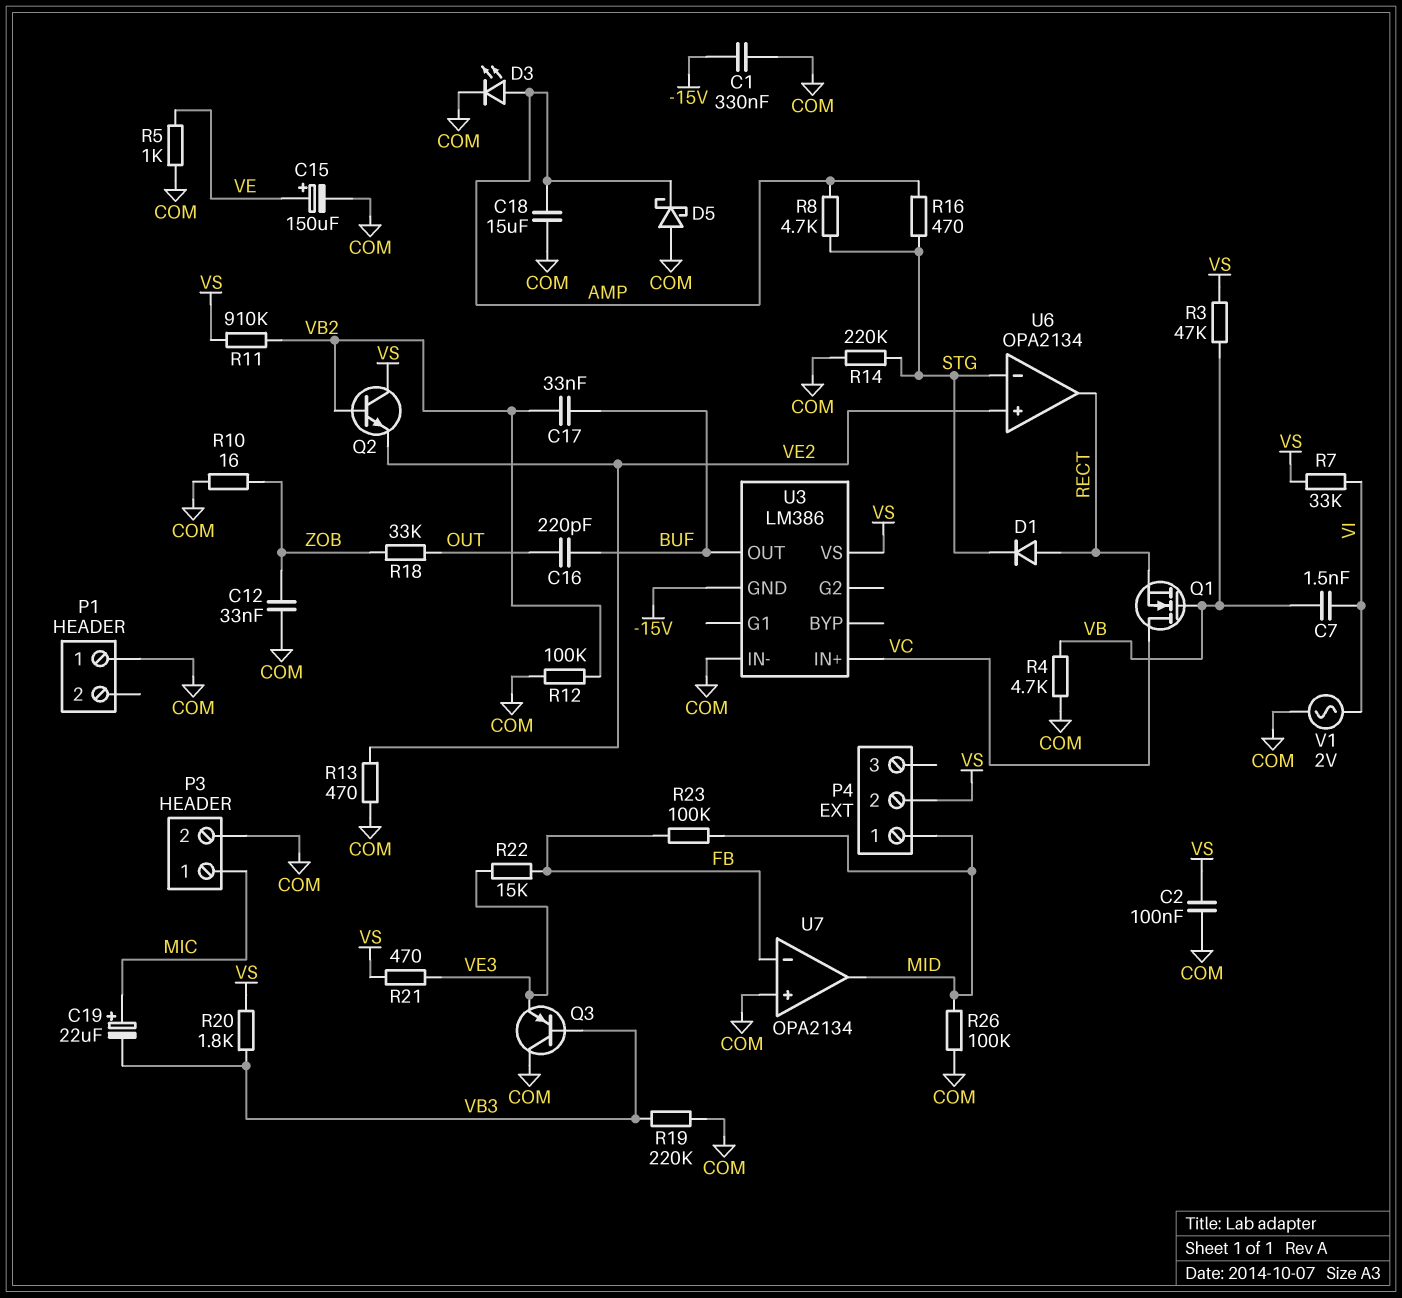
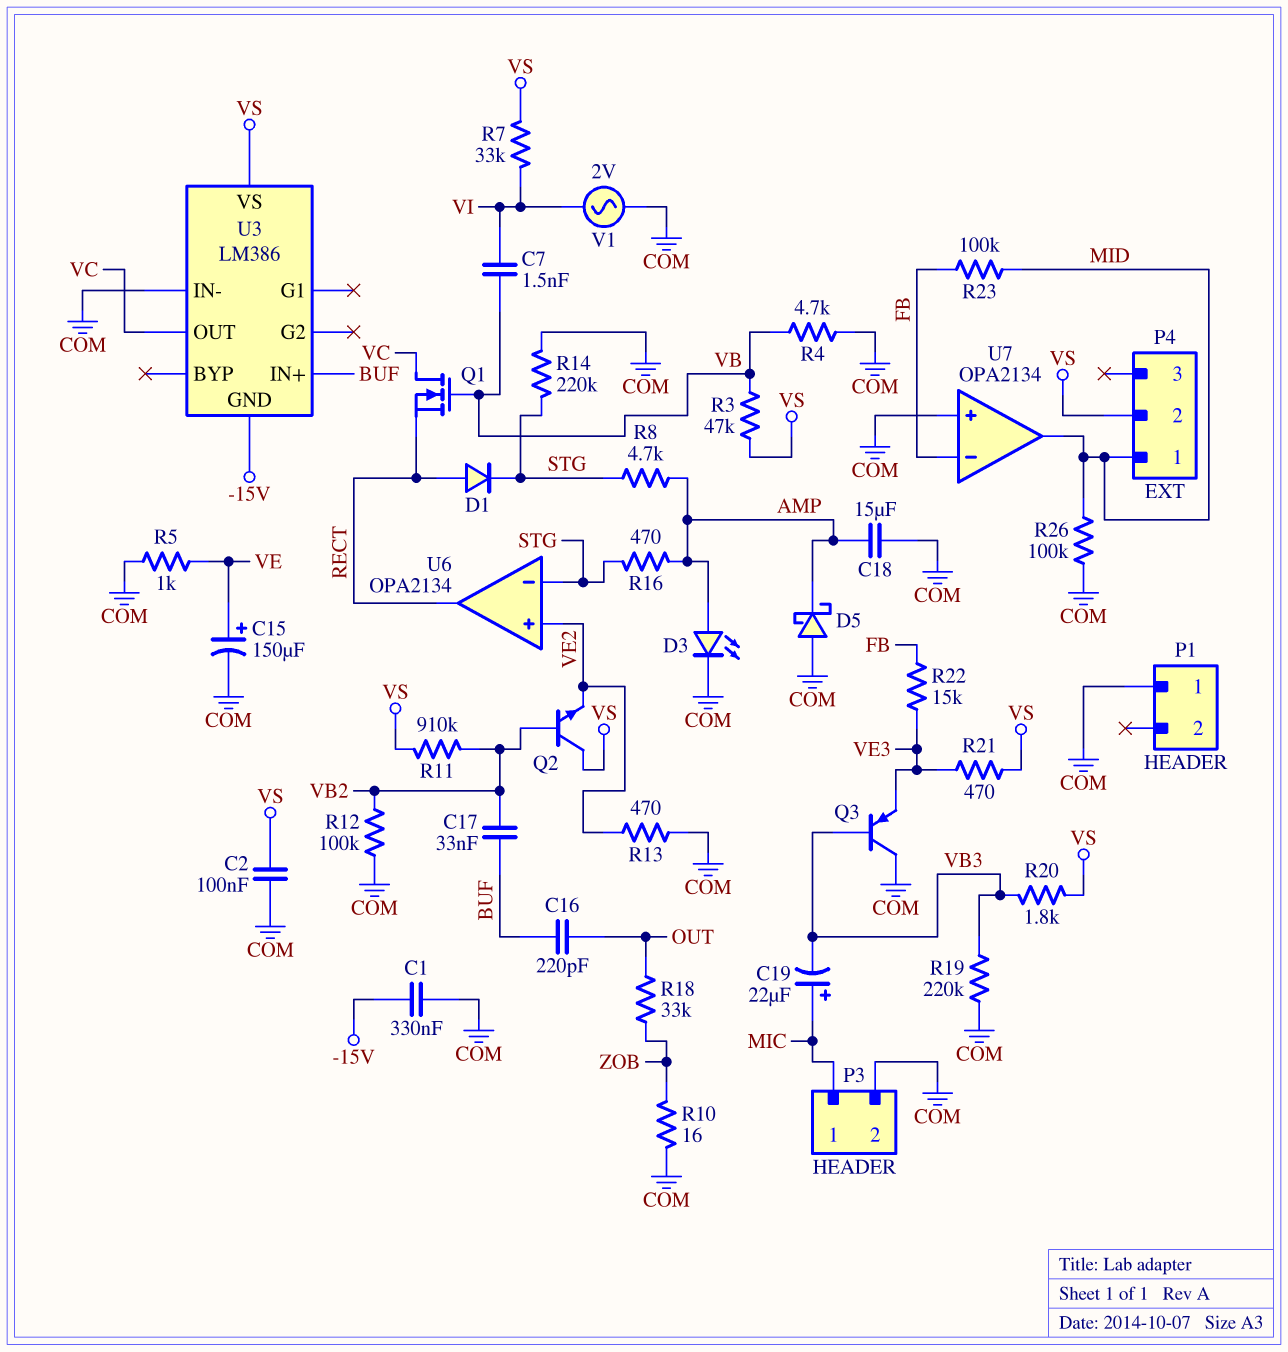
C12: 33nF (COM, ZOB) -> none
U3 pin IN+: VC -> BUF
U3 pin OUT: BUF -> VC

